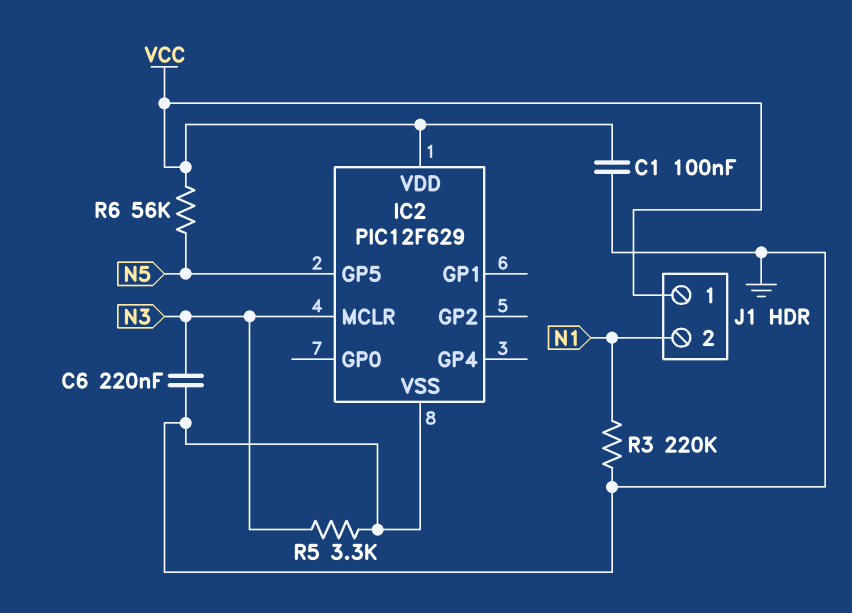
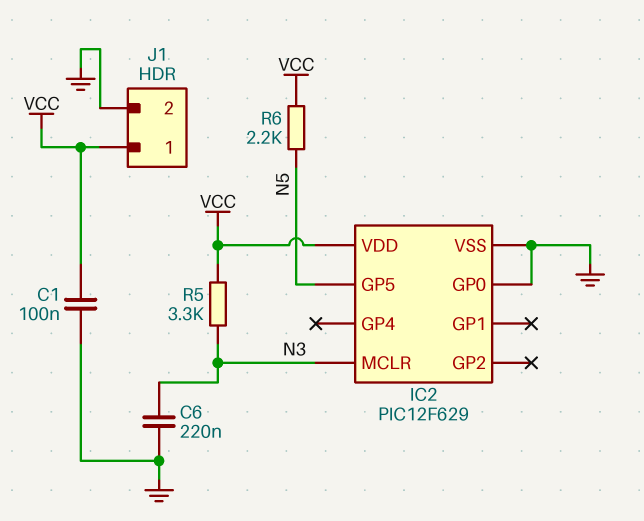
IC2 pin GP0: none -> GND
J1 pin 2: N1 -> GND
R3: 220k (GND, N1) -> none
R5: 3.3k (GND, N3) -> 3.3k (N3, VCC)
R6: 56k (N5, VCC) -> 2.2k (N5, VCC)

